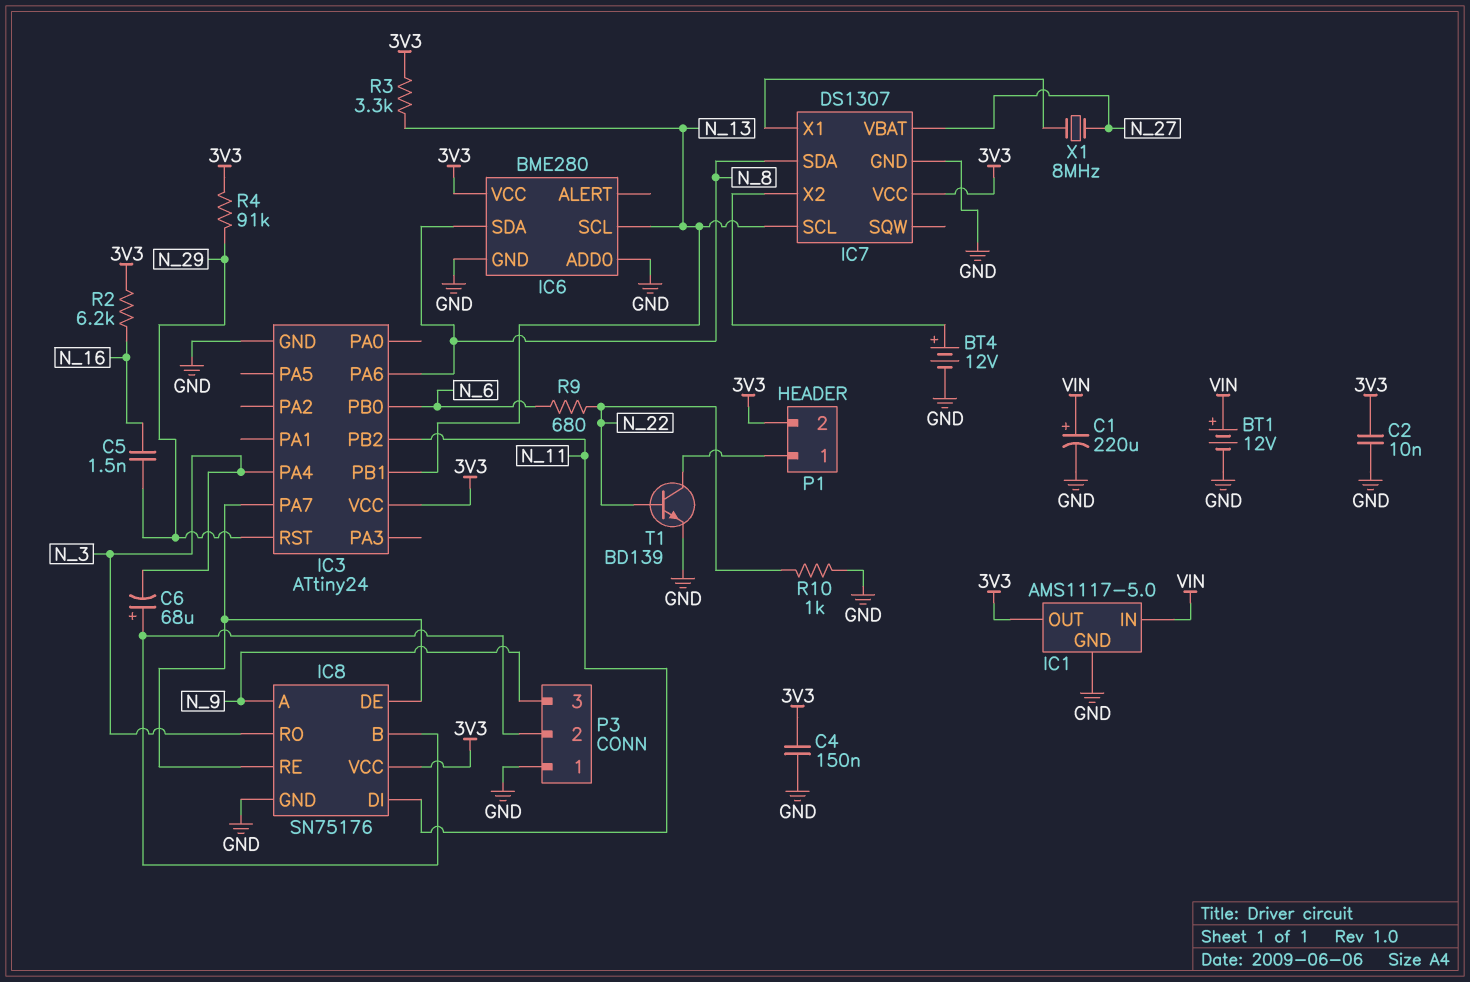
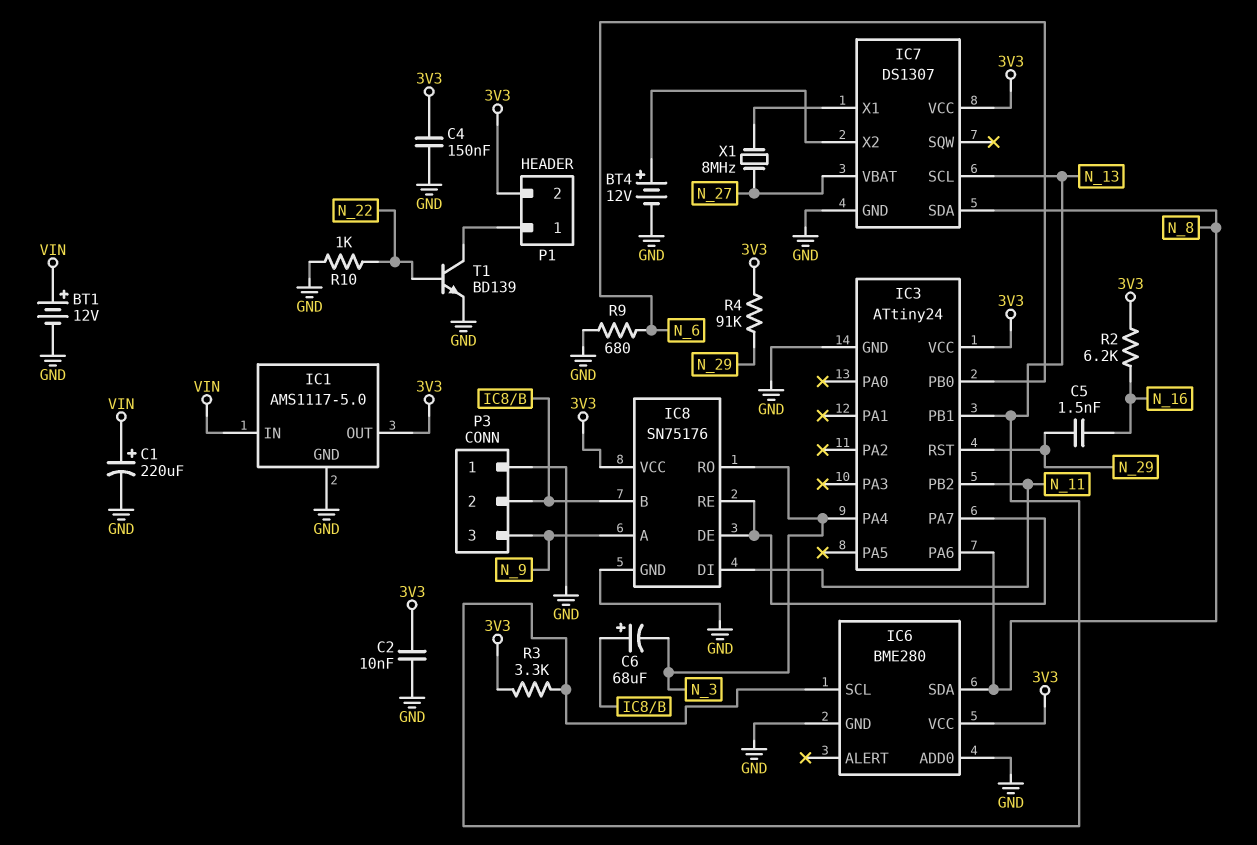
R9: 680 (N_6, N_22) -> 680 (GND, N_6)

